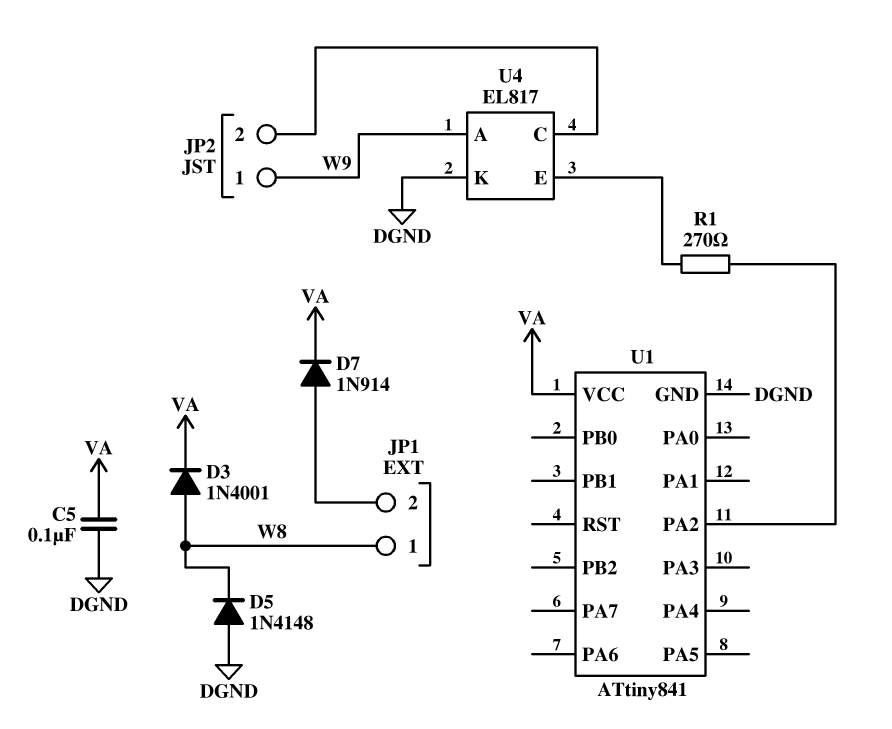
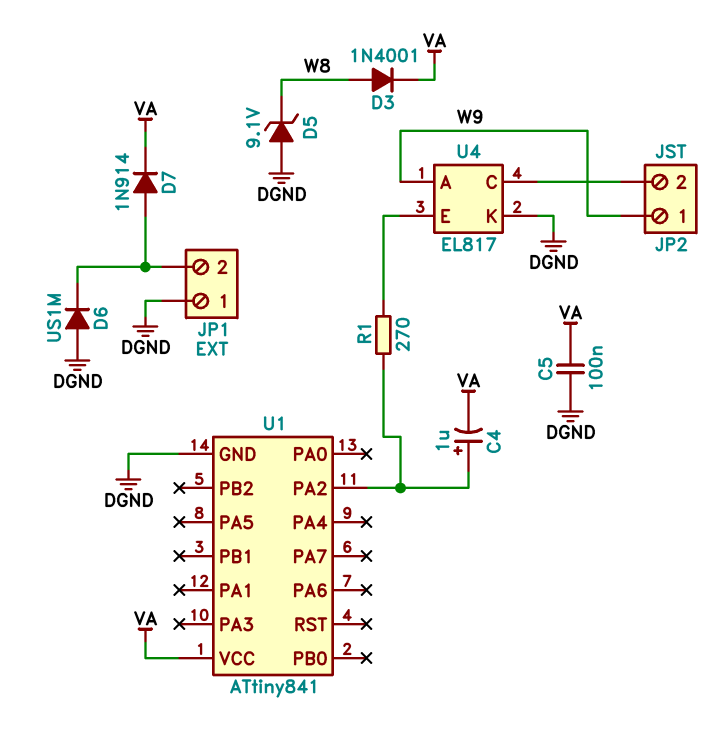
C4: none -> 1uF (plus U1/PA2, minus VA)
D5: diode 1N4148 (A DGND, K W8) -> zener 9.1V (A DGND, K W8)
D6: none -> diode US1M (A DGND, K JP1/2)
JP1 pin 1: W8 -> DGND

